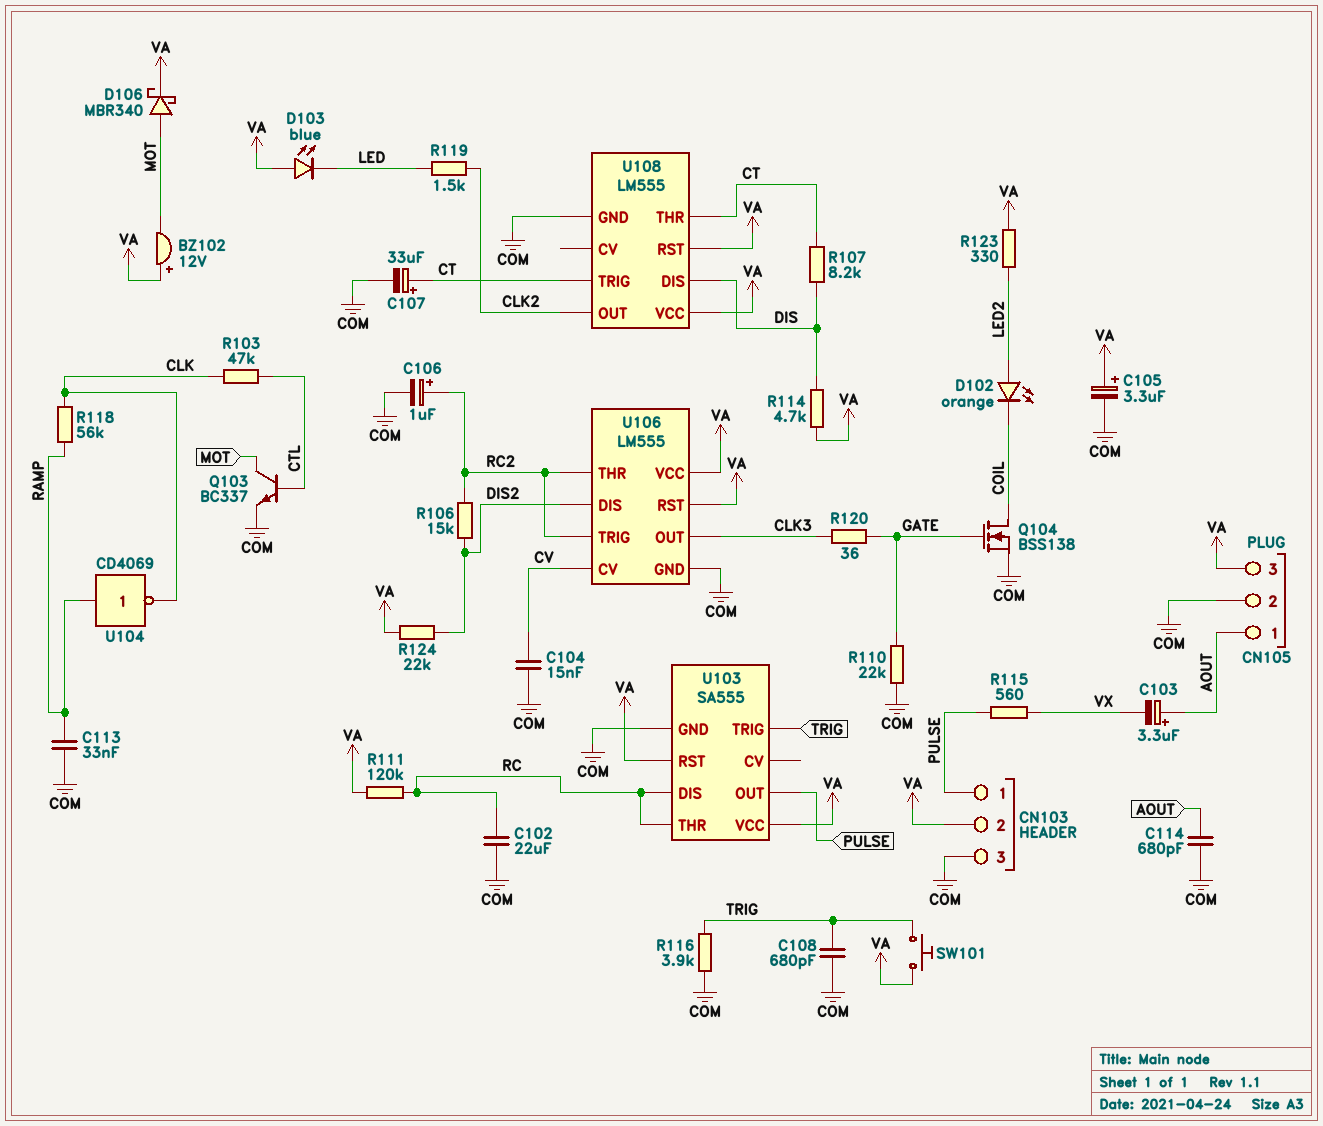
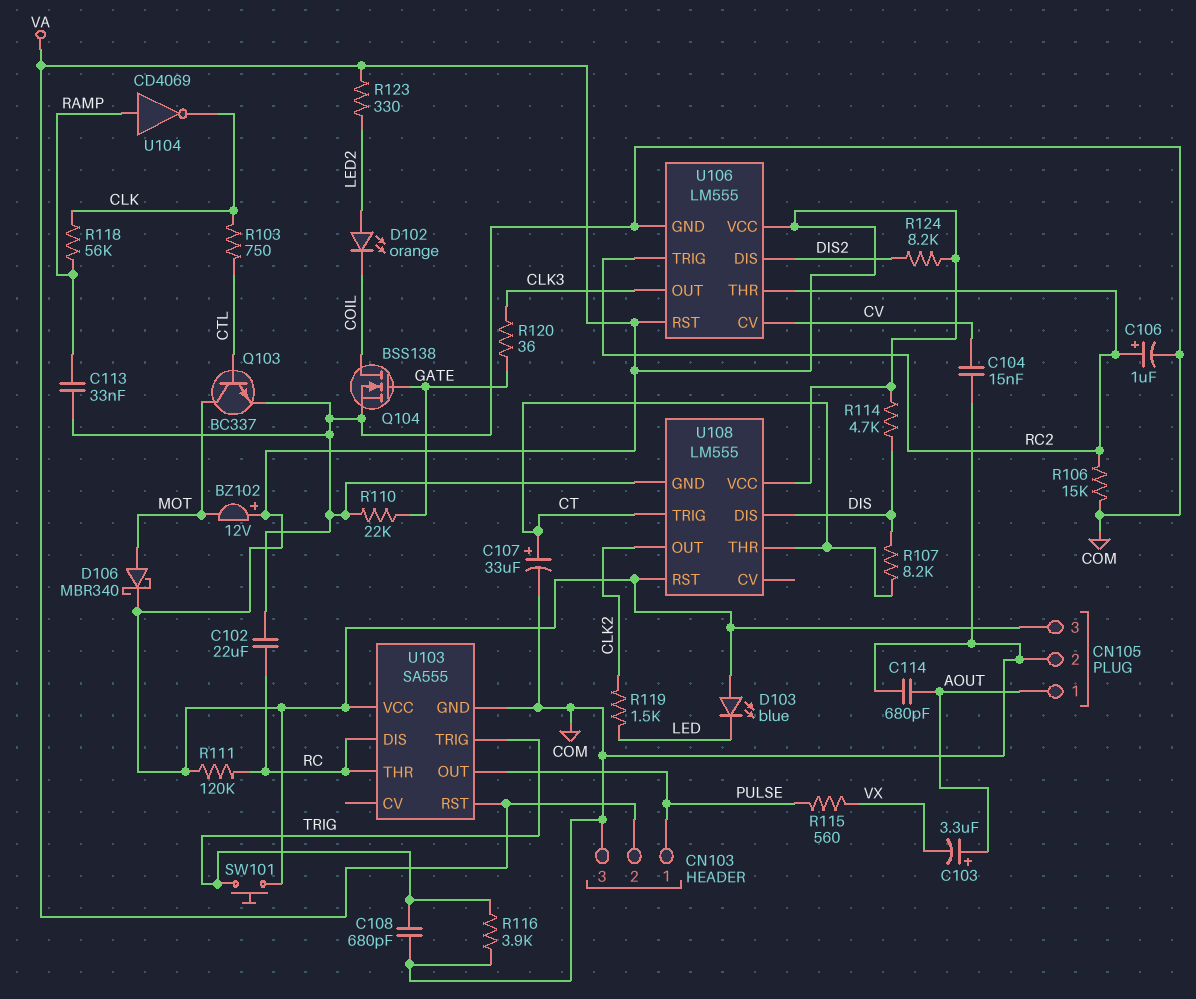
C105: 3.3uF (plus VA, minus COM) -> none
R103: 47k (CLK, CTL) -> 750 (CLK, CTL)
R106: 15k (DIS2, RC2) -> 15k (COM, RC2)
R124: 22k (DIS2, VA) -> 8.2k (DIS2, VA)

